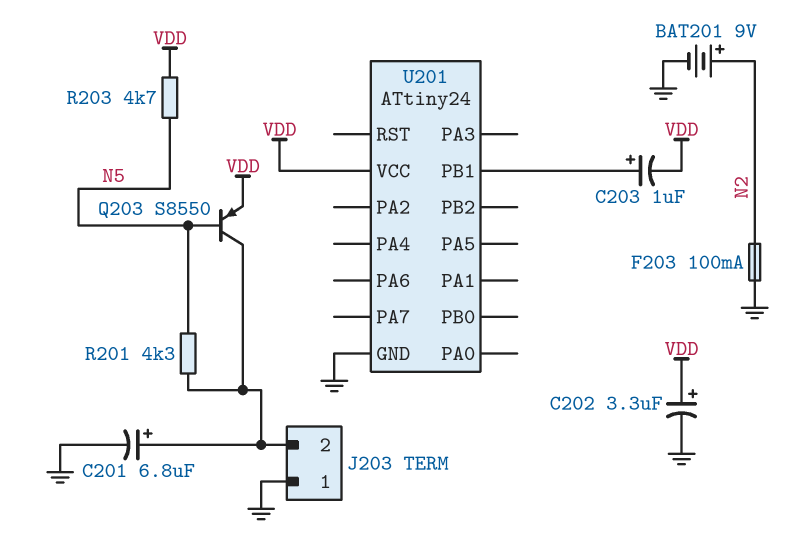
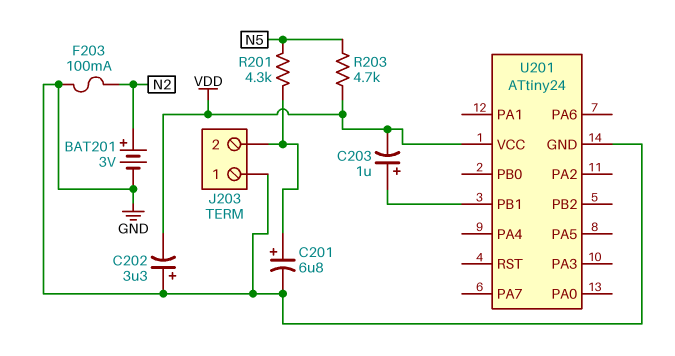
BAT201: 9V (plus N2, minus GND) -> 3V (plus N2, minus GND)
C202: 3.3uF (plus VDD, minus GND) -> 3.3uF (plus GND, minus VDD)
Q203: PNP S8550 (B N5, C J203/2, E VDD) -> none

